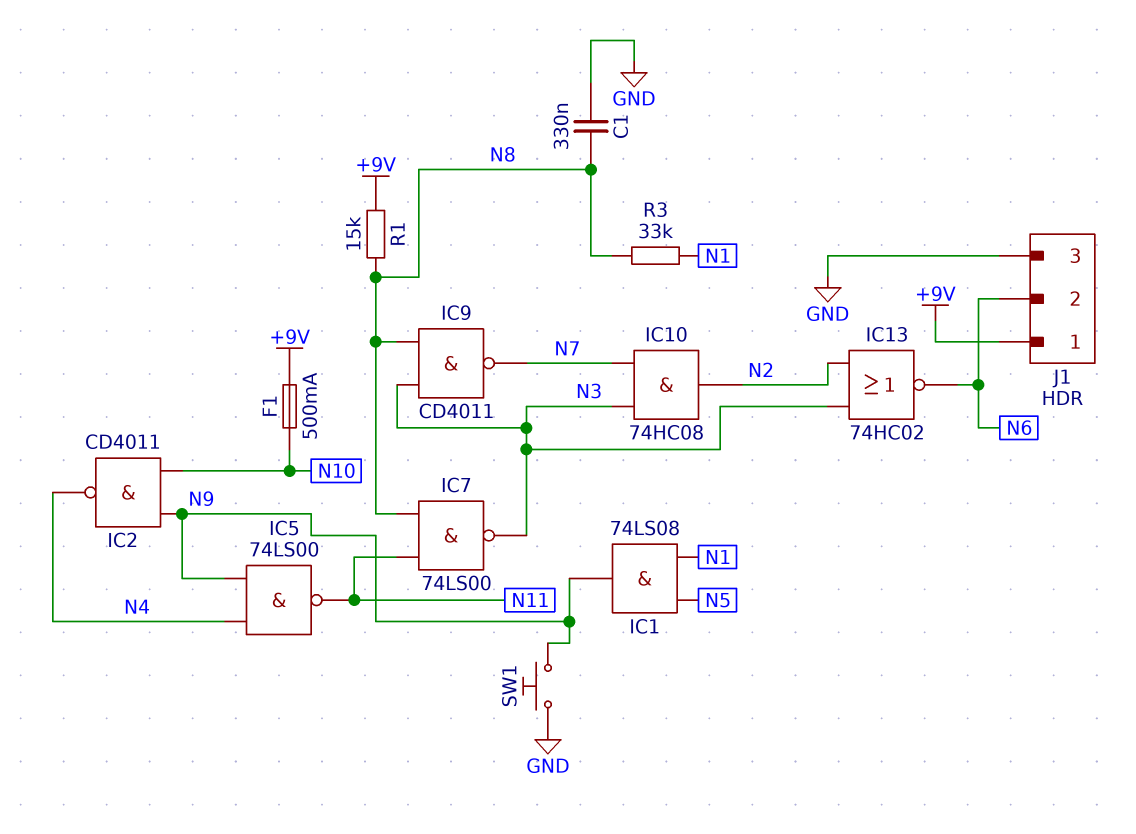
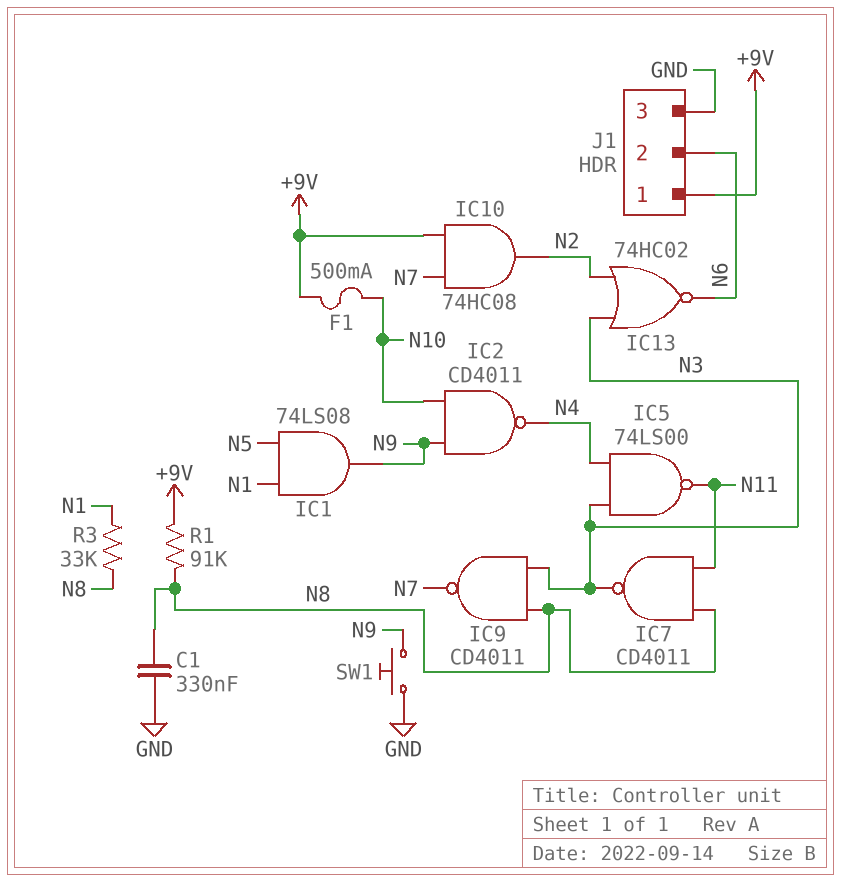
IC5: NAND 74LS00 (in N4, in N9, out N11) -> NAND 74LS00 (in N3, in N4, out N11)
IC7: NAND 74LS00 (in N8, in N11, out N3) -> NAND CD4011 (in N8, in N11, out N3)
IC10: AND 74HC08 (in N3, in N7, out N2) -> AND 74HC08 (in +9V, in N7, out N2)
R1: 15k (+9V, N8) -> 91k (+9V, N8)

